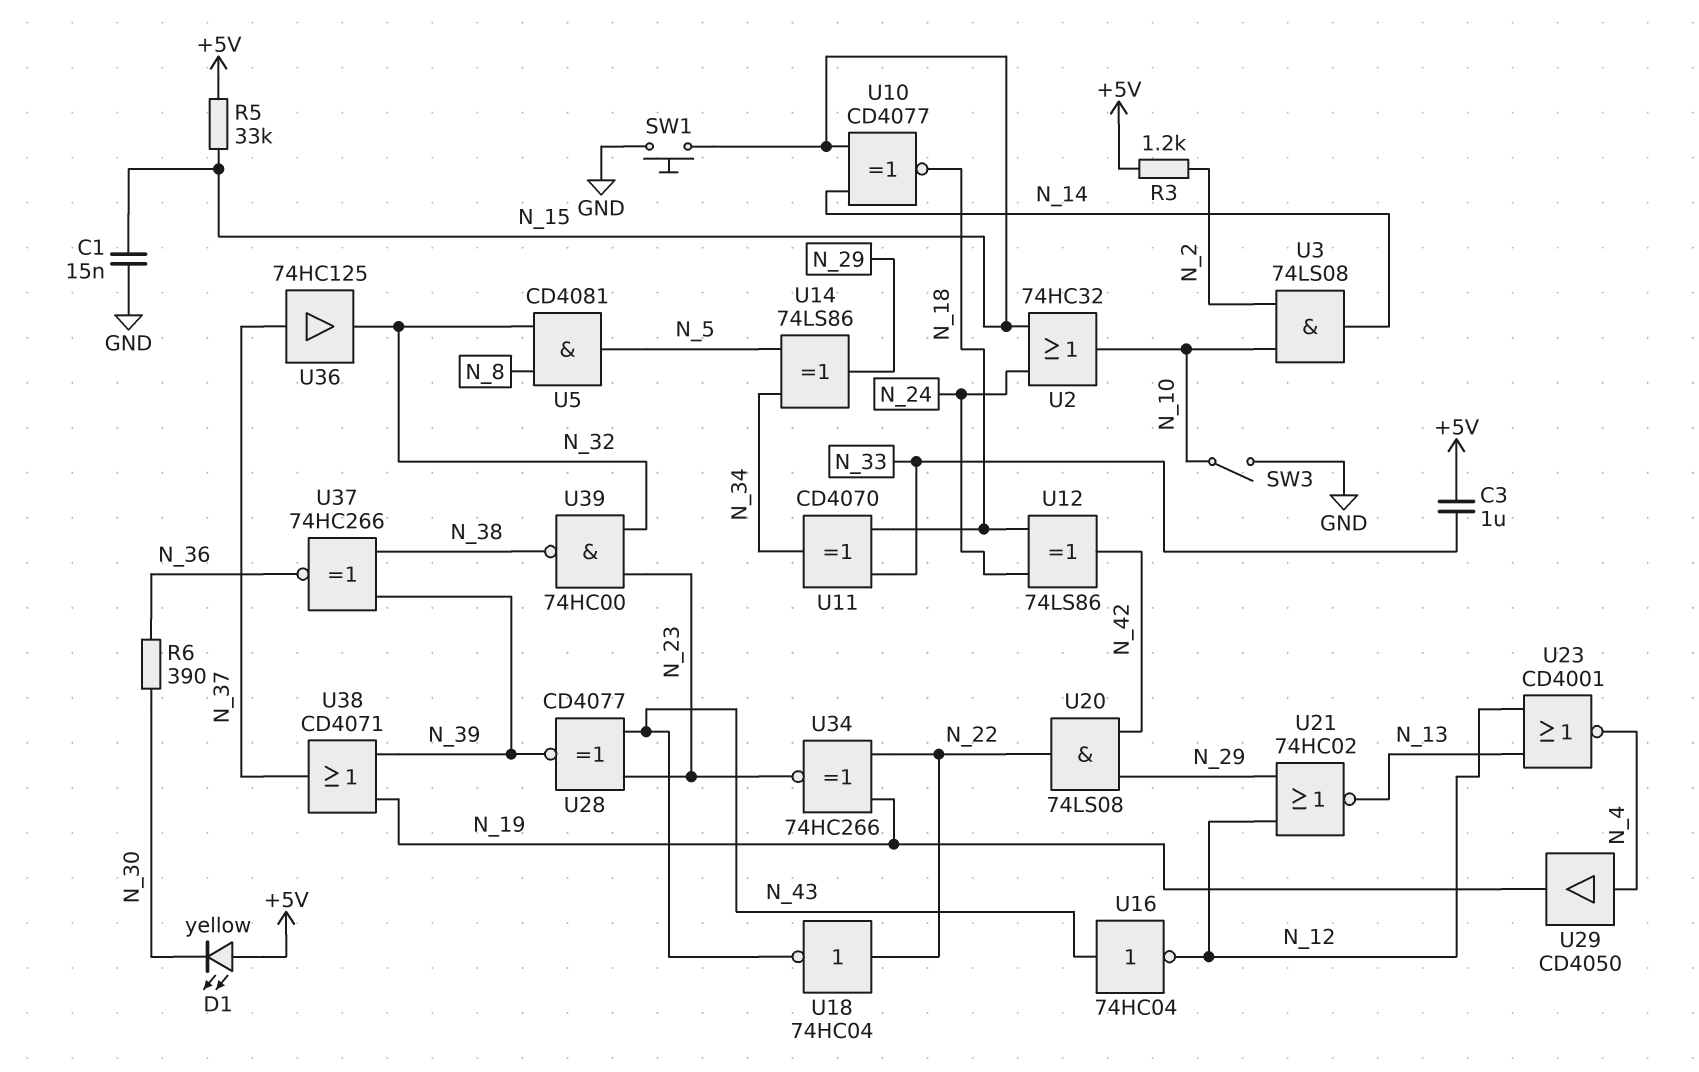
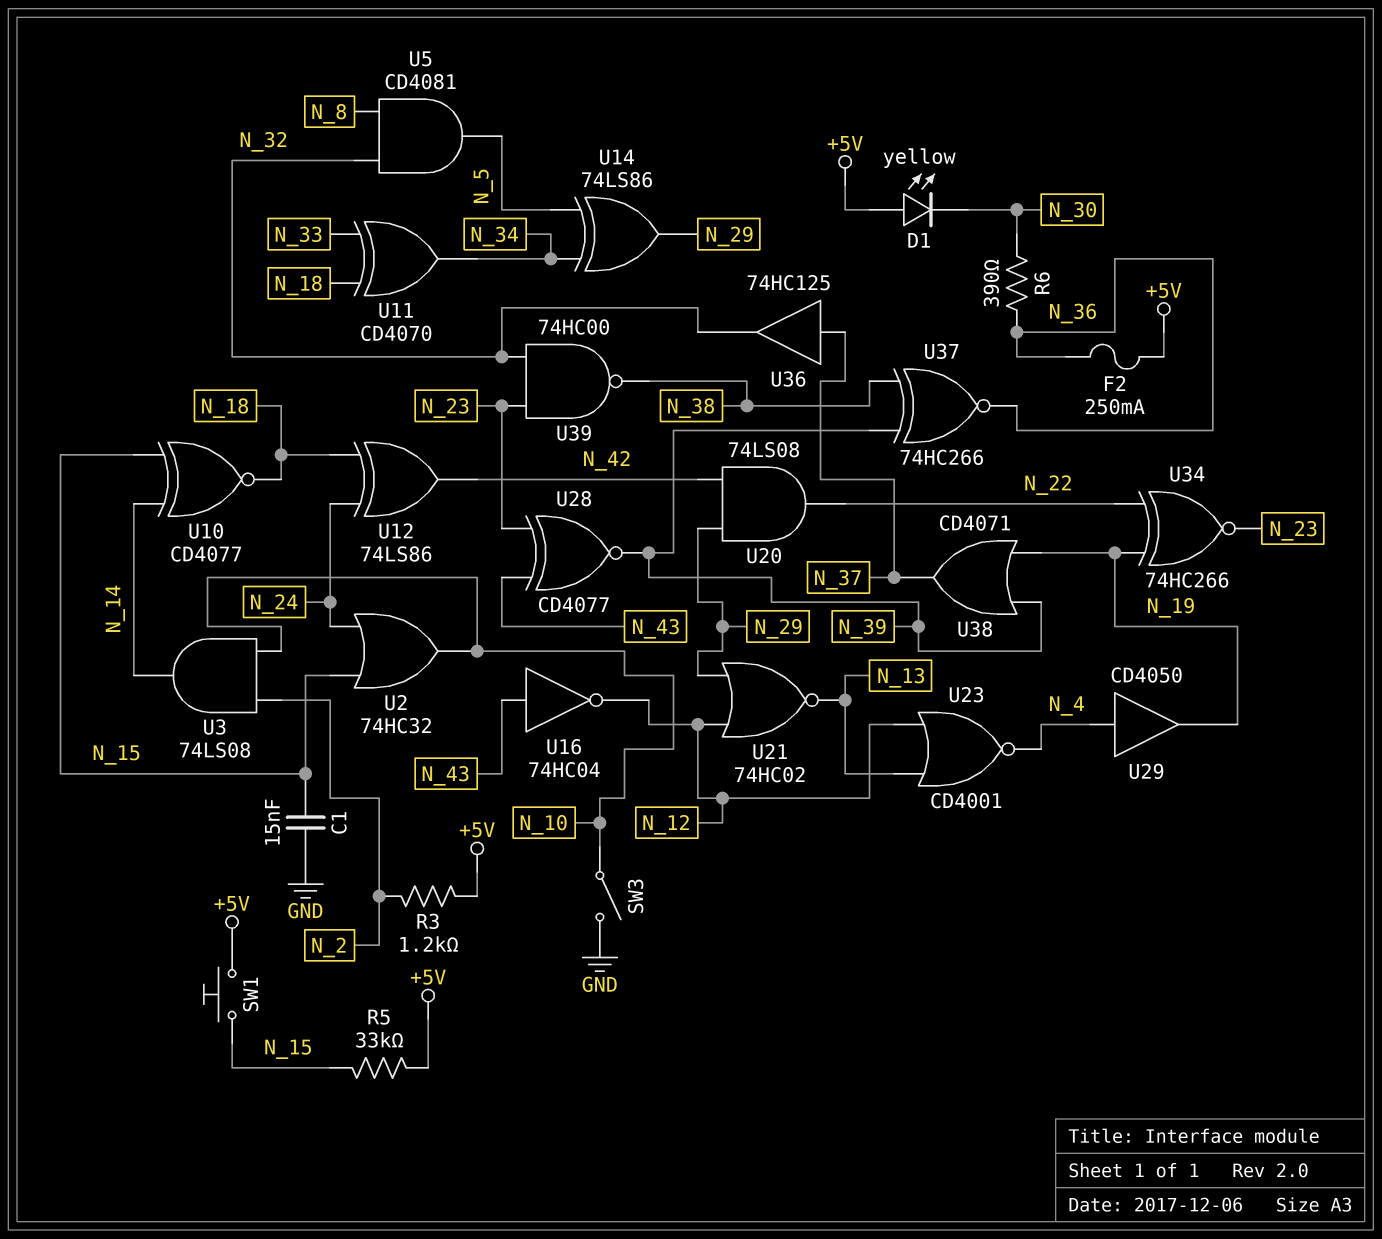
C3: 1uF (+5V, N_33) -> none
F2: none -> 250mA (+5V, N_36)
SW1: button (GND, N_15) -> button (+5V, N_15)
U18: NOT 74HC04 (in N_22, out N_43) -> none

